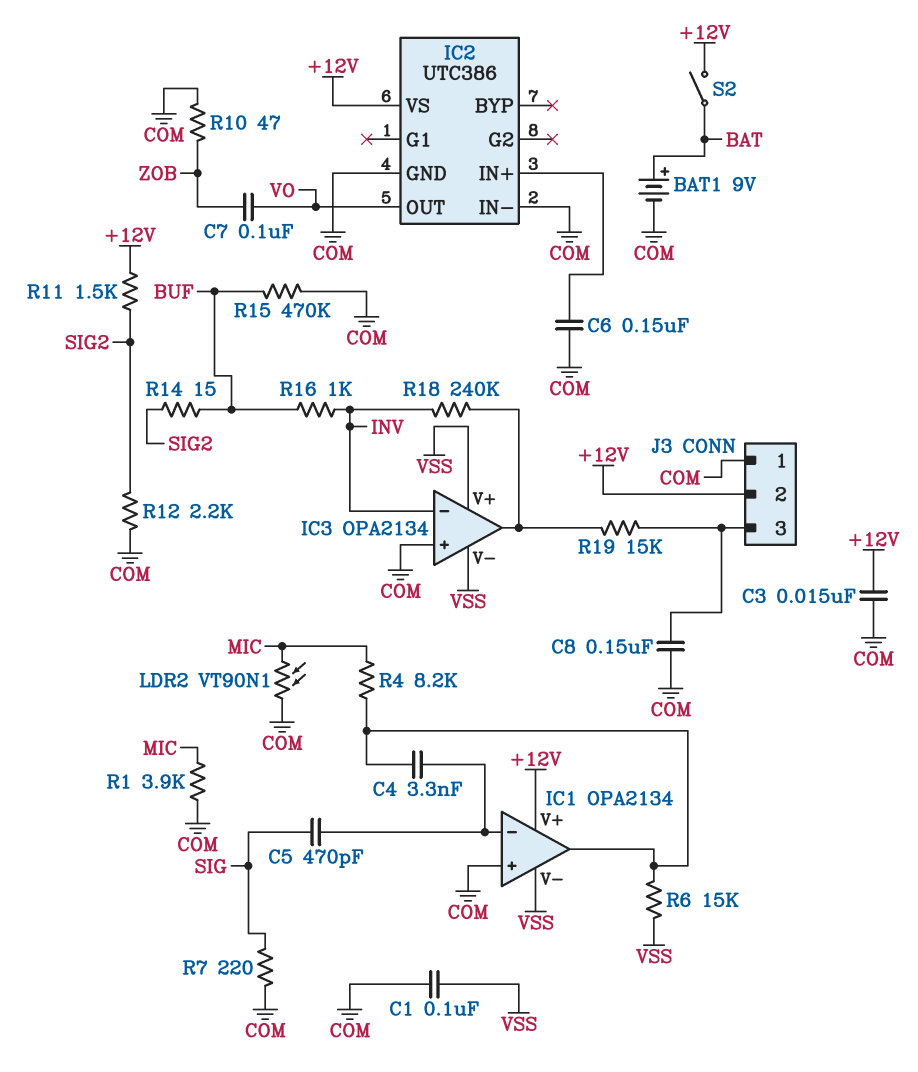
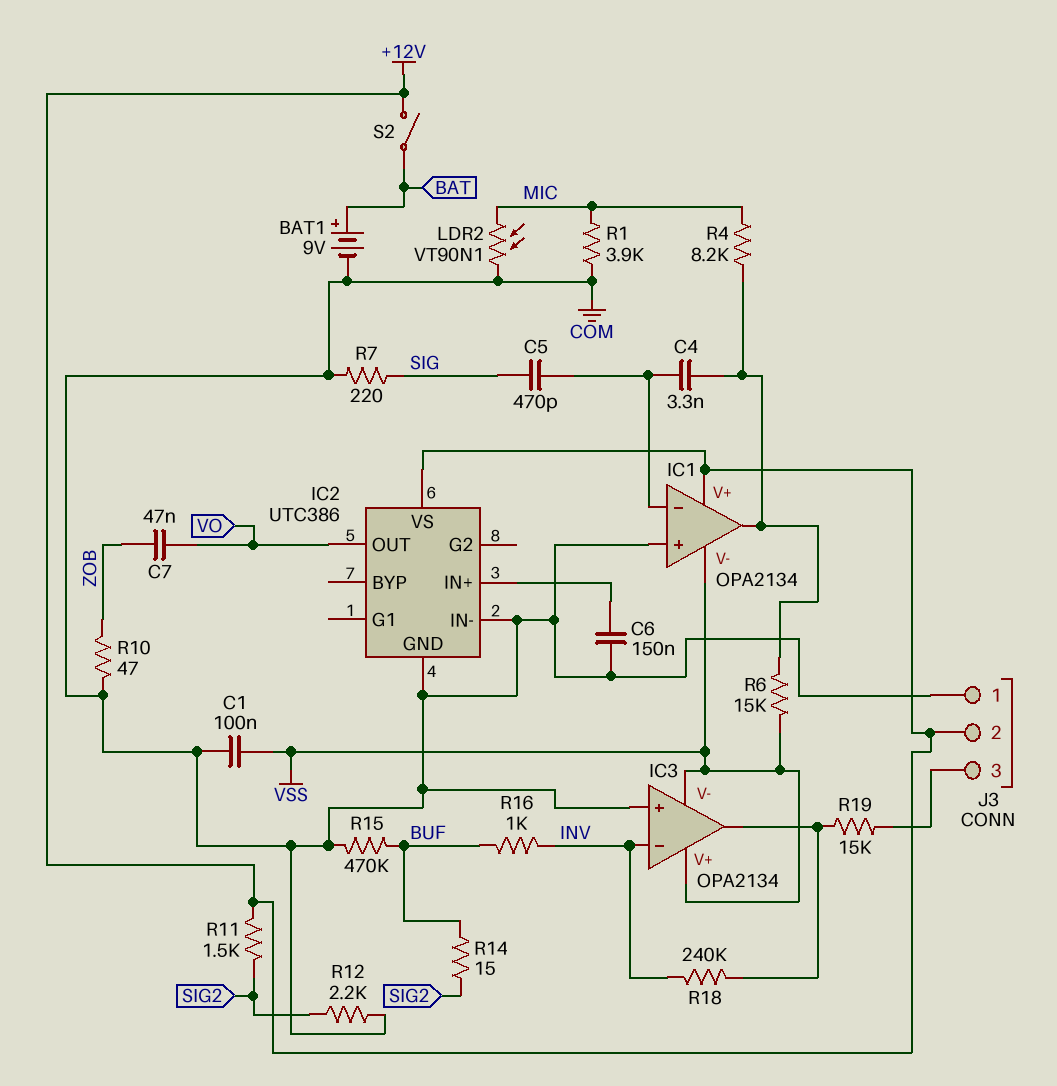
C3: 15nF (+12V, COM) -> none
C7: 100nF (VO, ZOB) -> 47nF (VO, ZOB)
C8: 150nF (COM, J3/3) -> none

